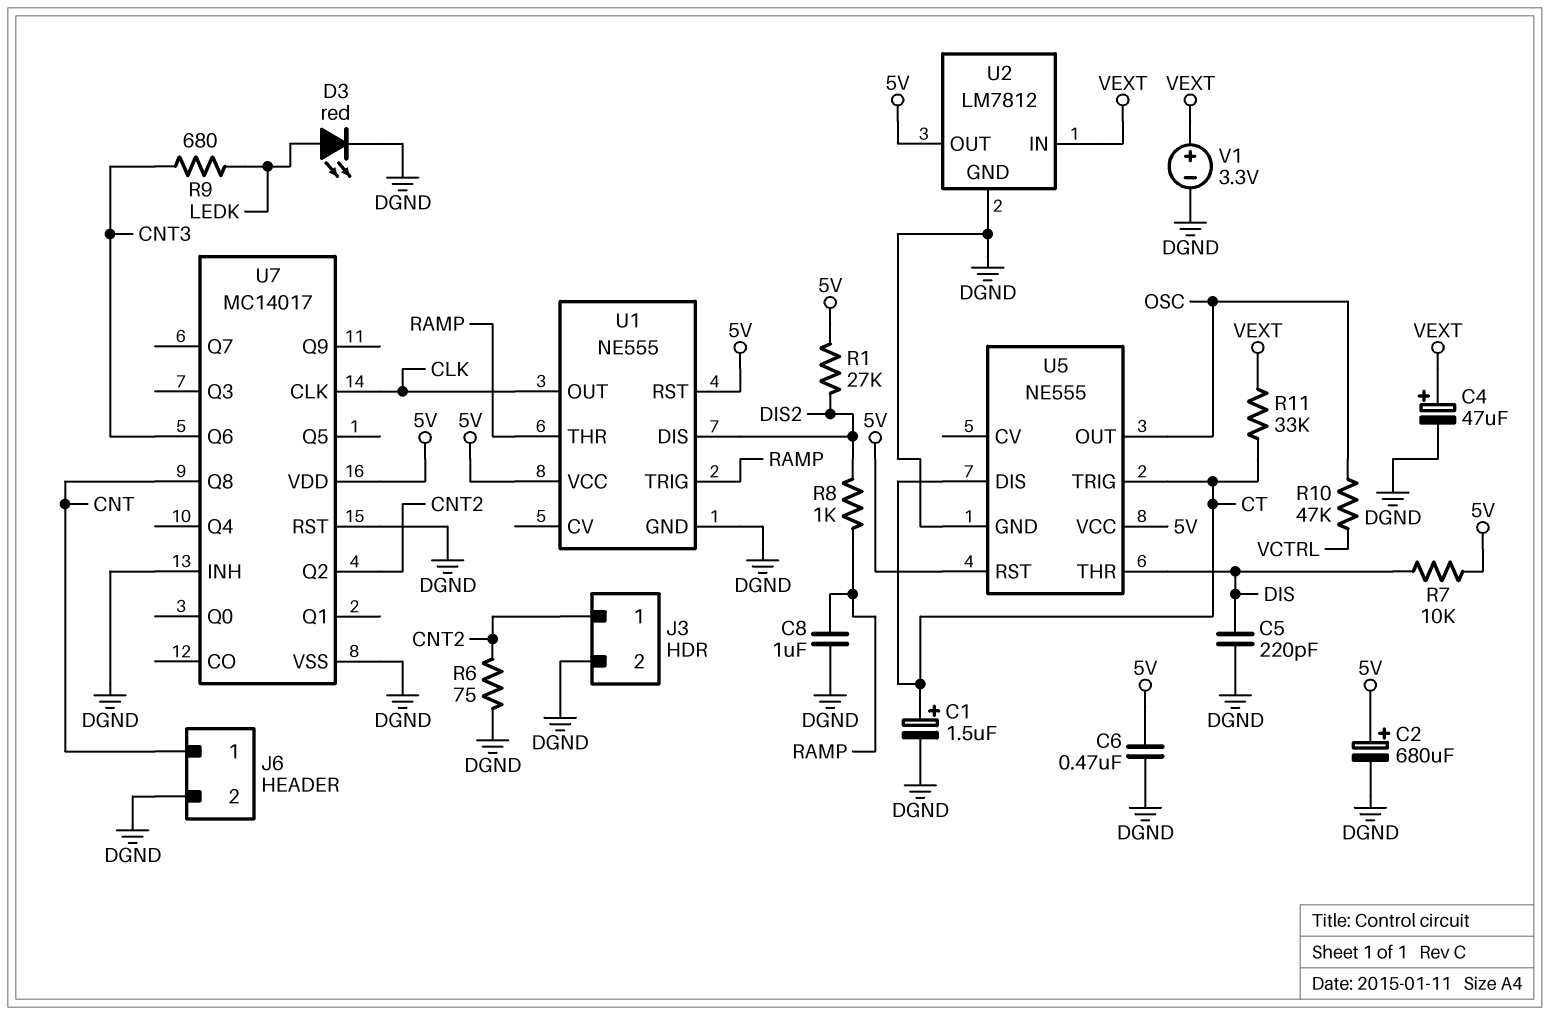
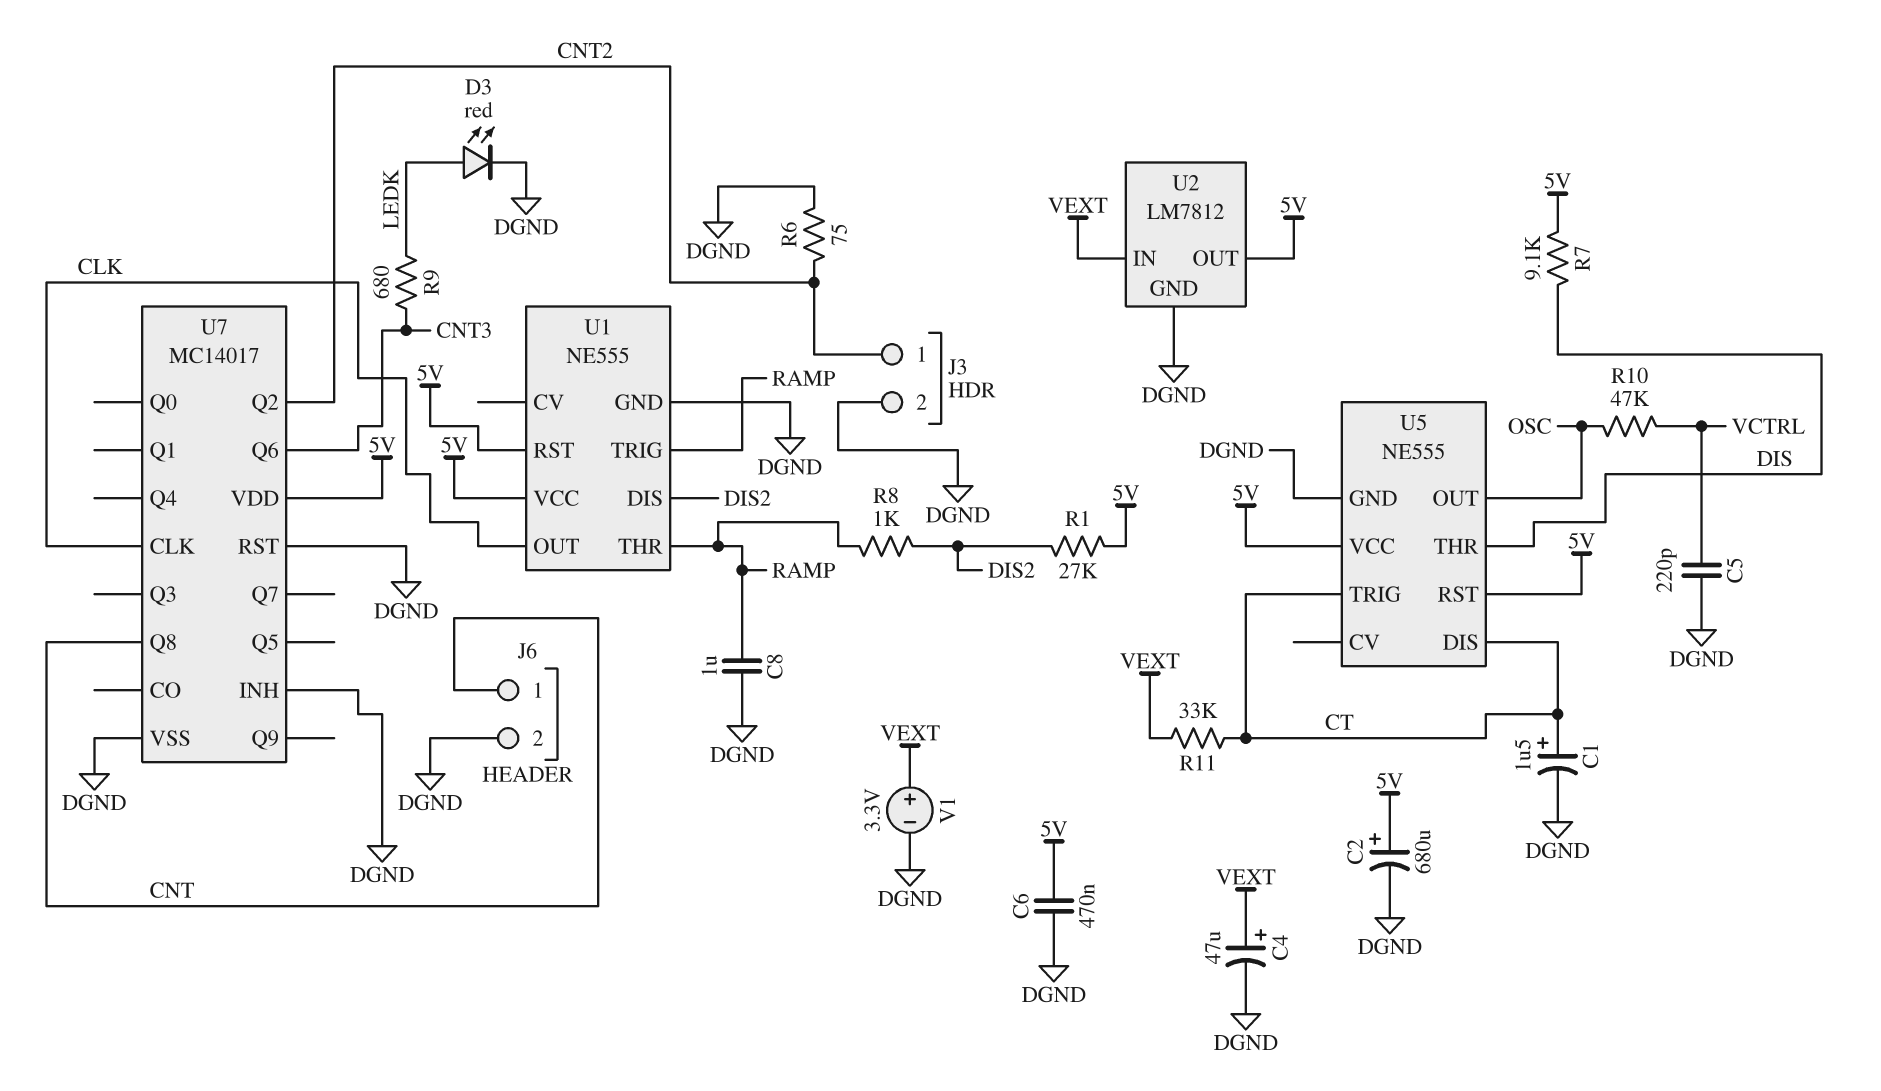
C5: 220pF (DGND, DIS) -> 220pF (DGND, VCTRL)
R7: 10k (5V, DIS) -> 9.1k (5V, DIS)

